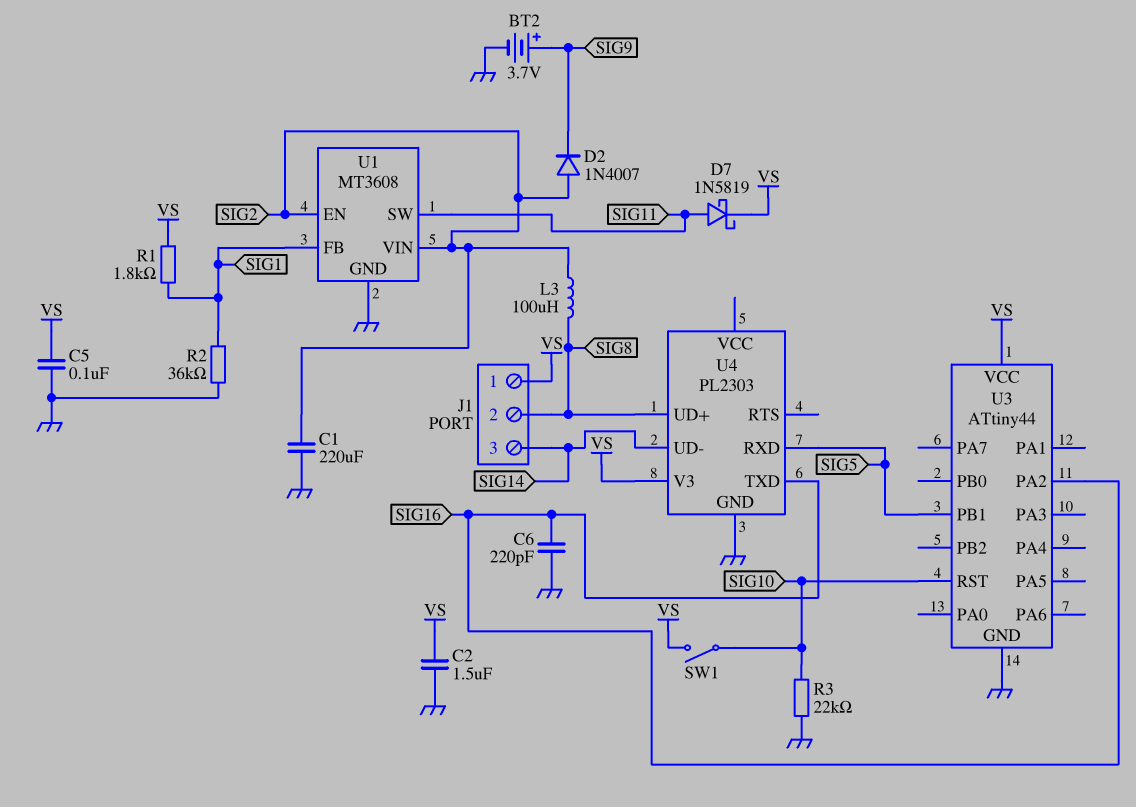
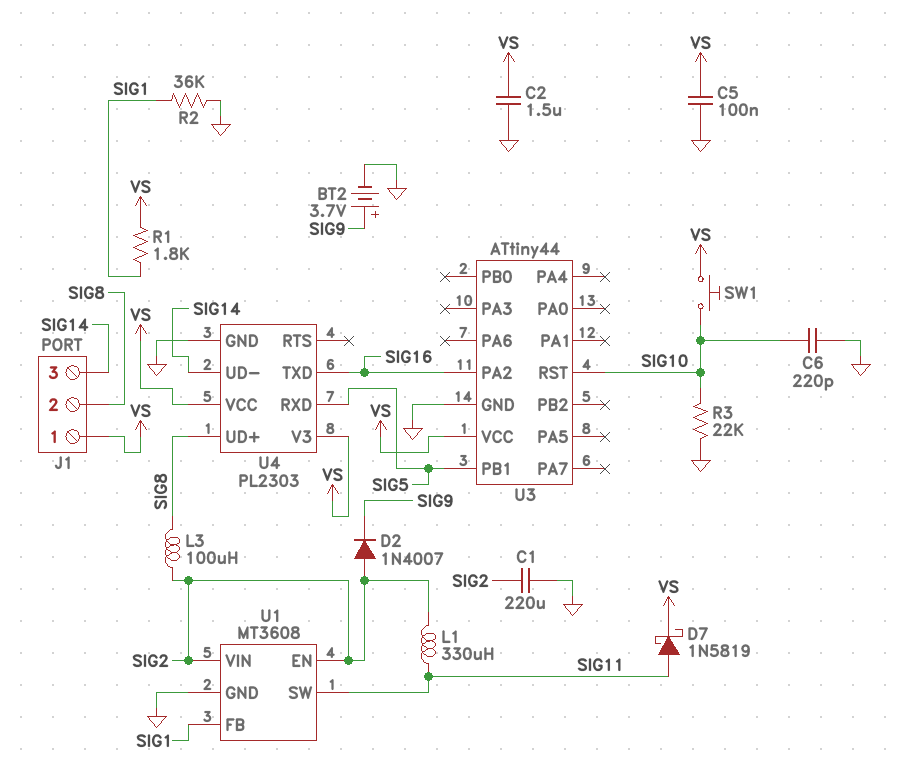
C6: 220pF (GND, SIG16) -> 220pF (GND, SIG10)
L1: none -> 330uH (SIG2, SIG11)
SW1: switch (SIG10, VS) -> button (SIG10, VS)
U4 pin VCC: none -> VS

